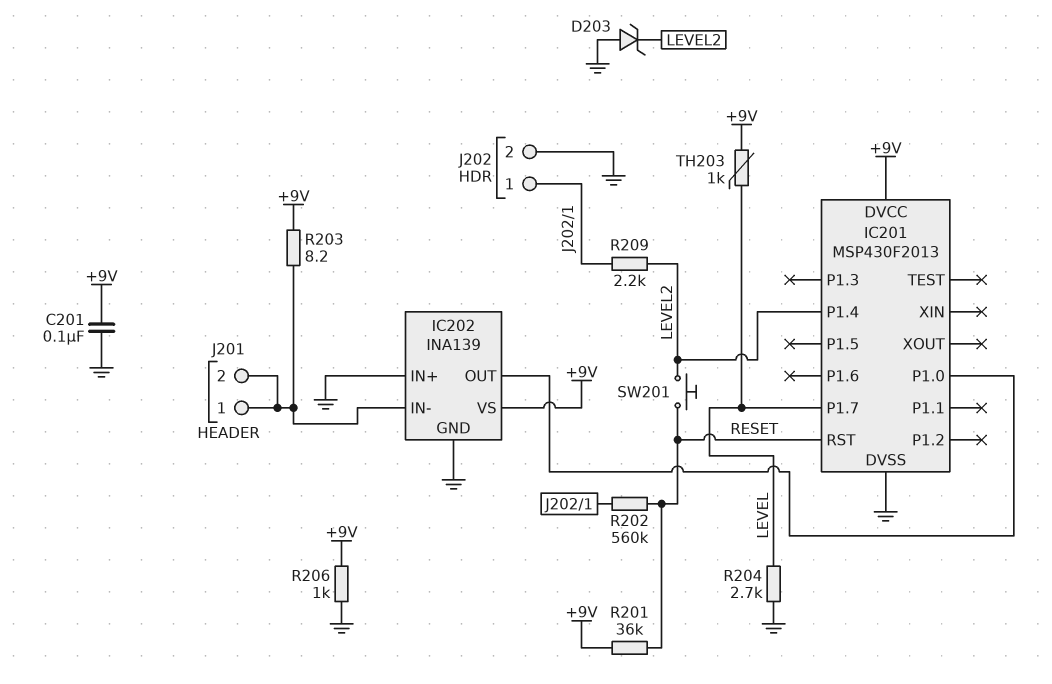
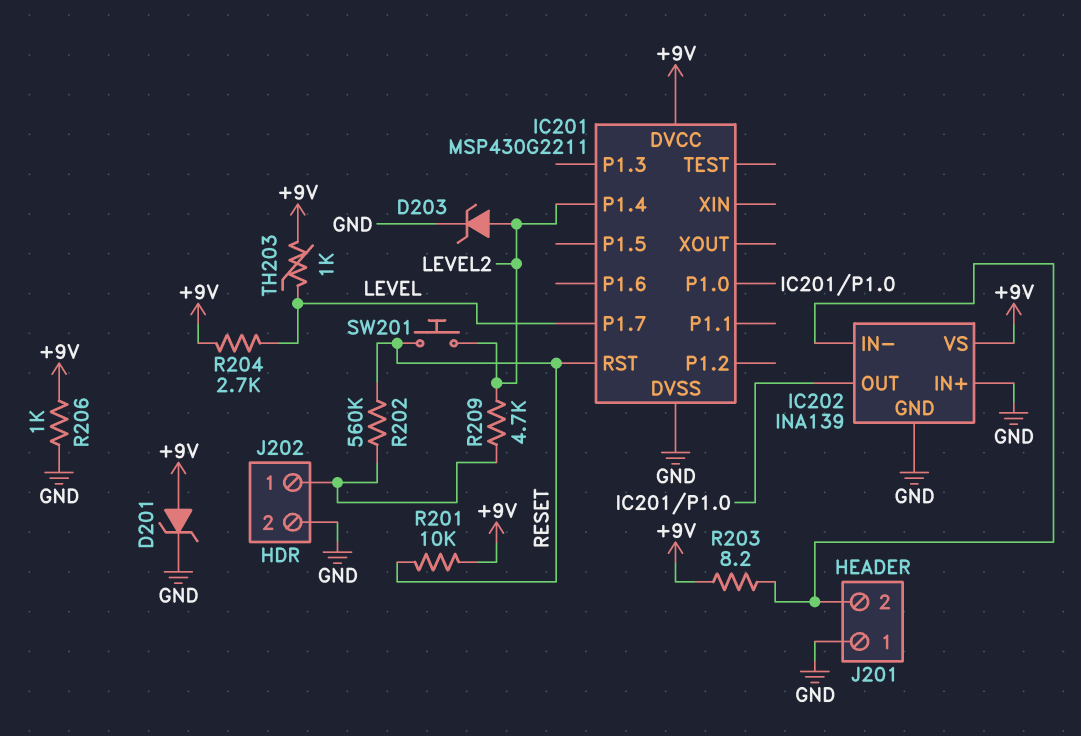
C201: 100nF (+9V, GND) -> none
D201: none -> zener (A +9V, K GND)
D203: zener (A GND, K LEVEL2) -> zener (A LEVEL2, K GND)
IC201: MSP430F2013 -> MSP430G2211
J201 pin 1: IC202/IN- -> GND
R201: 36k (+9V, RESET) -> 10k (+9V, RESET)
R204: 2.7k (GND, LEVEL) -> 2.7k (+9V, LEVEL)
R209: 2.2k (J202/1, LEVEL2) -> 4.7k (J202/1, LEVEL2)

